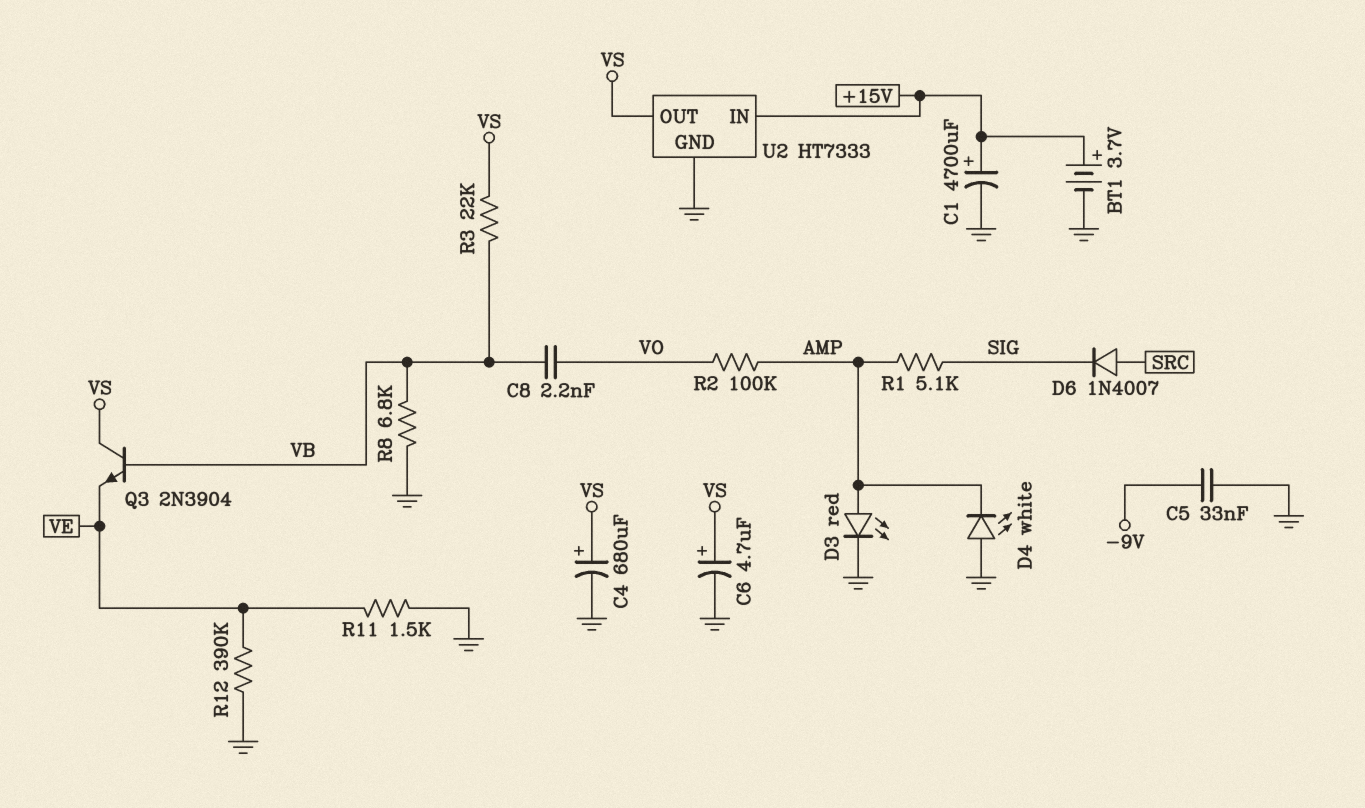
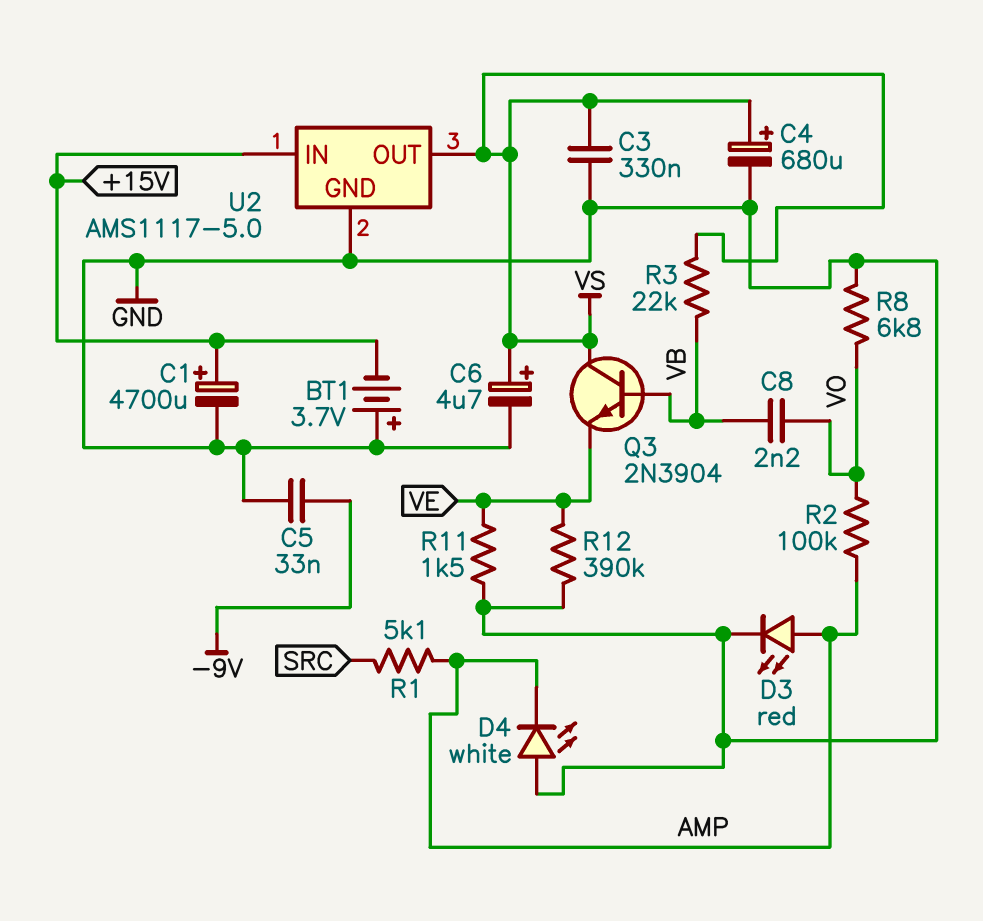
BT1: 3.7V (plus +15V, minus GND) -> 3.7V (plus GND, minus +15V)
C3: none -> 330nF (GND, VS)
D6: diode 1N4007 (A SRC, K SIG) -> none
R1: 5.1k (AMP, SIG) -> 5.1k (AMP, SRC)
R8: 6.8k (GND, VB) -> 6.8k (GND, VO)
U2: HT7333 -> AMS1117-5.0

